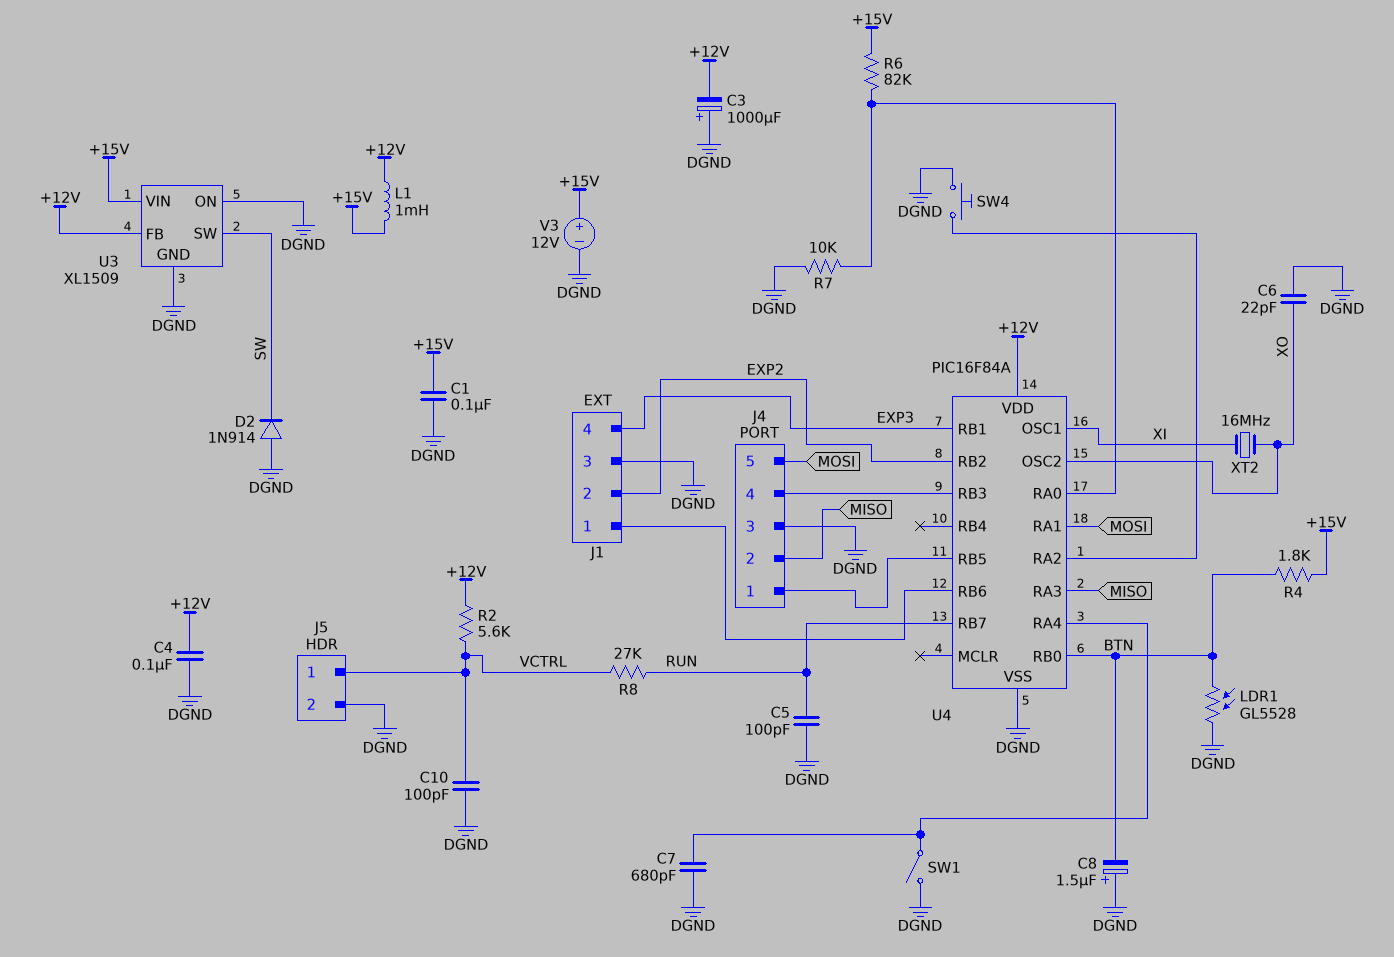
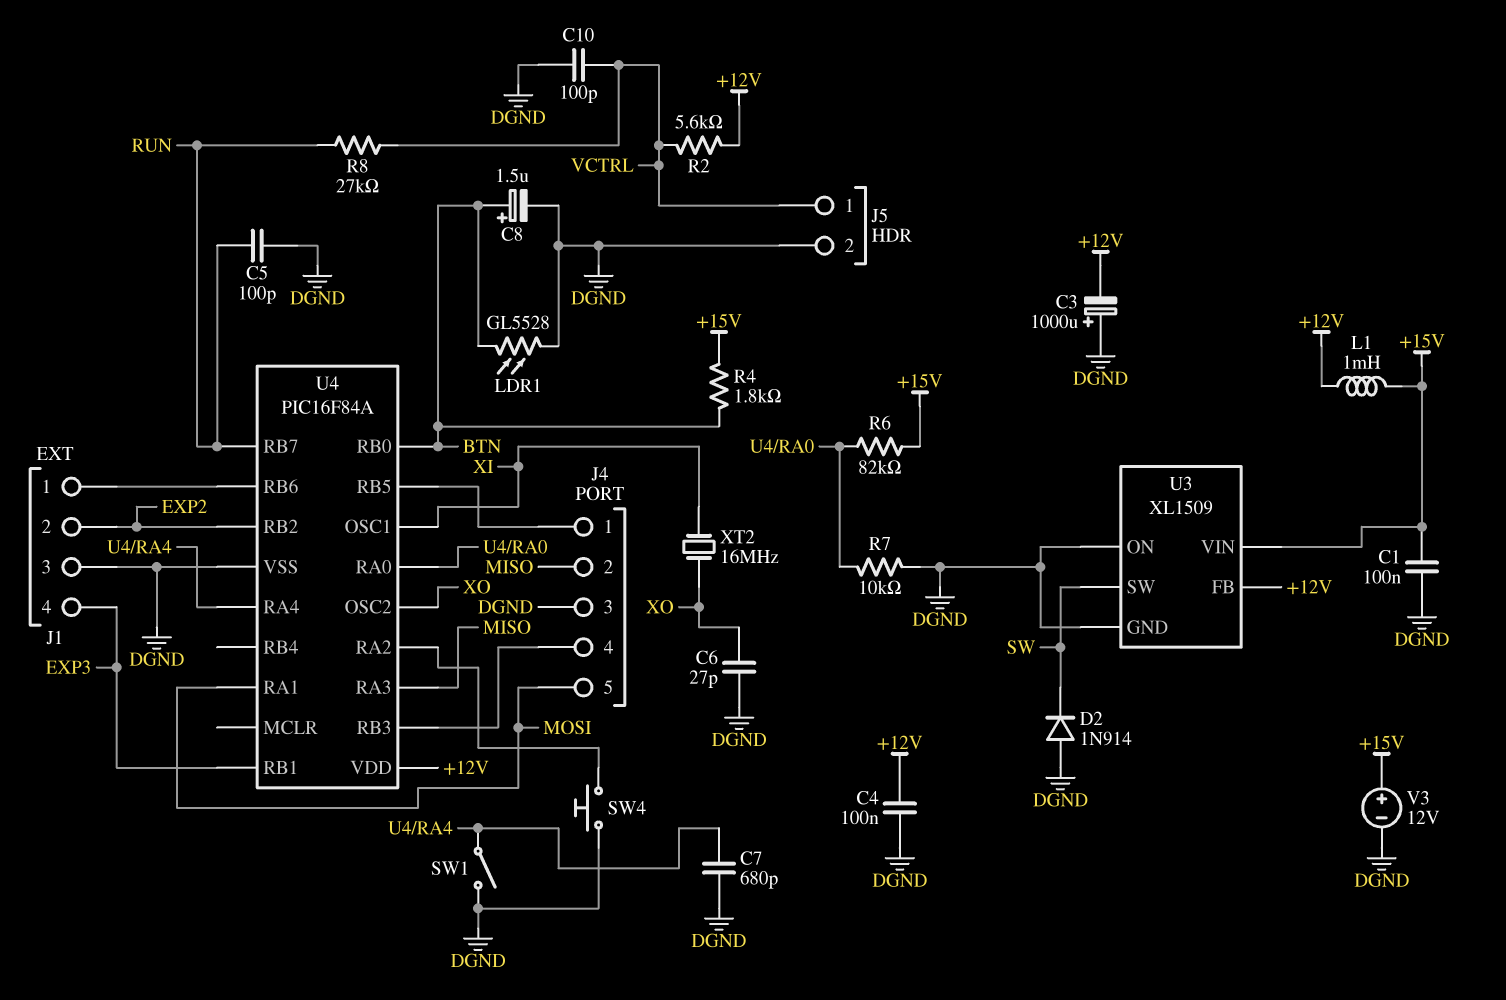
C6: 22pF (DGND, XO) -> 27pF (DGND, XO)
C8: 1.5uF (plus DGND, minus BTN) -> 1.5uF (plus BTN, minus DGND)

